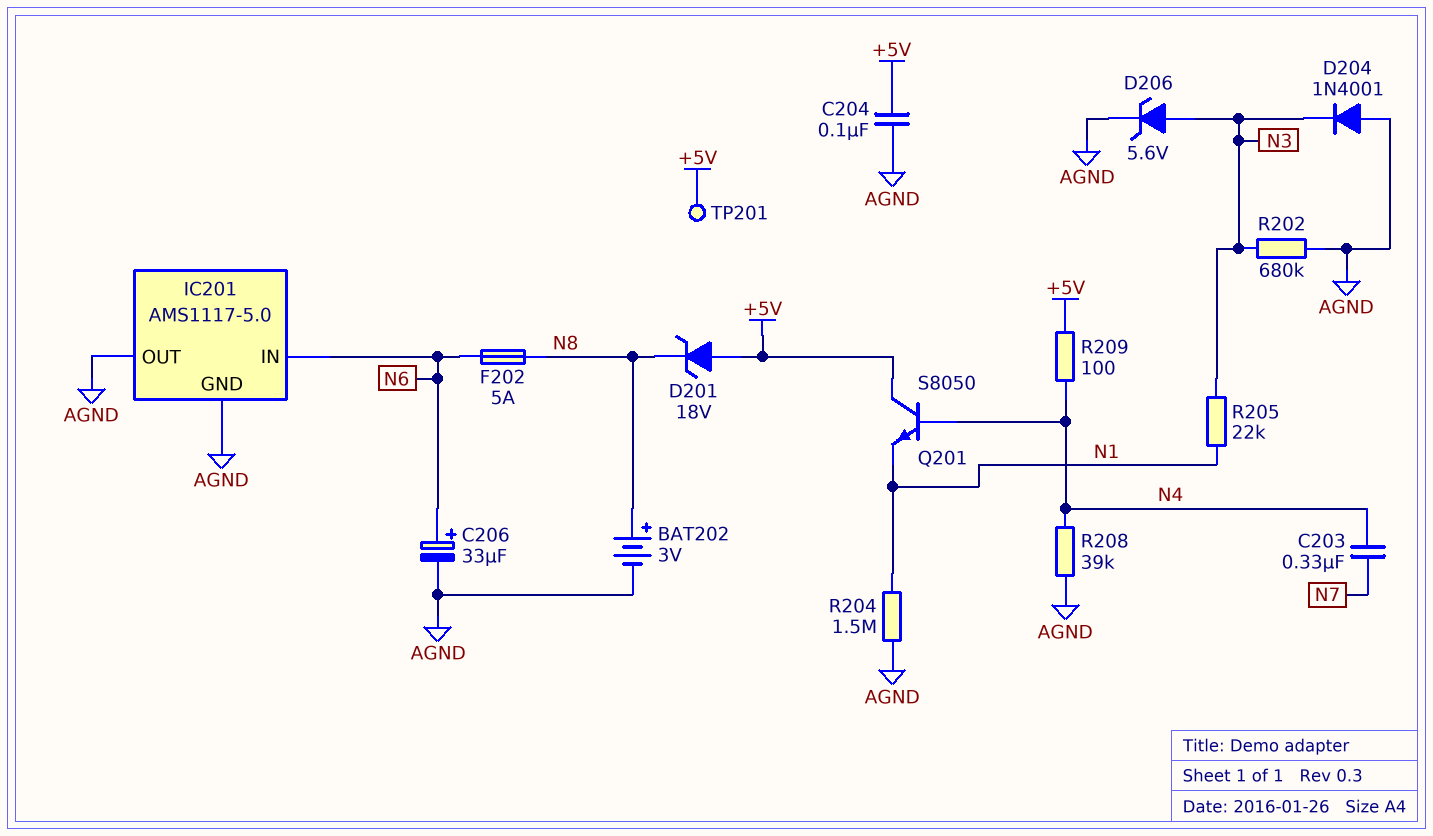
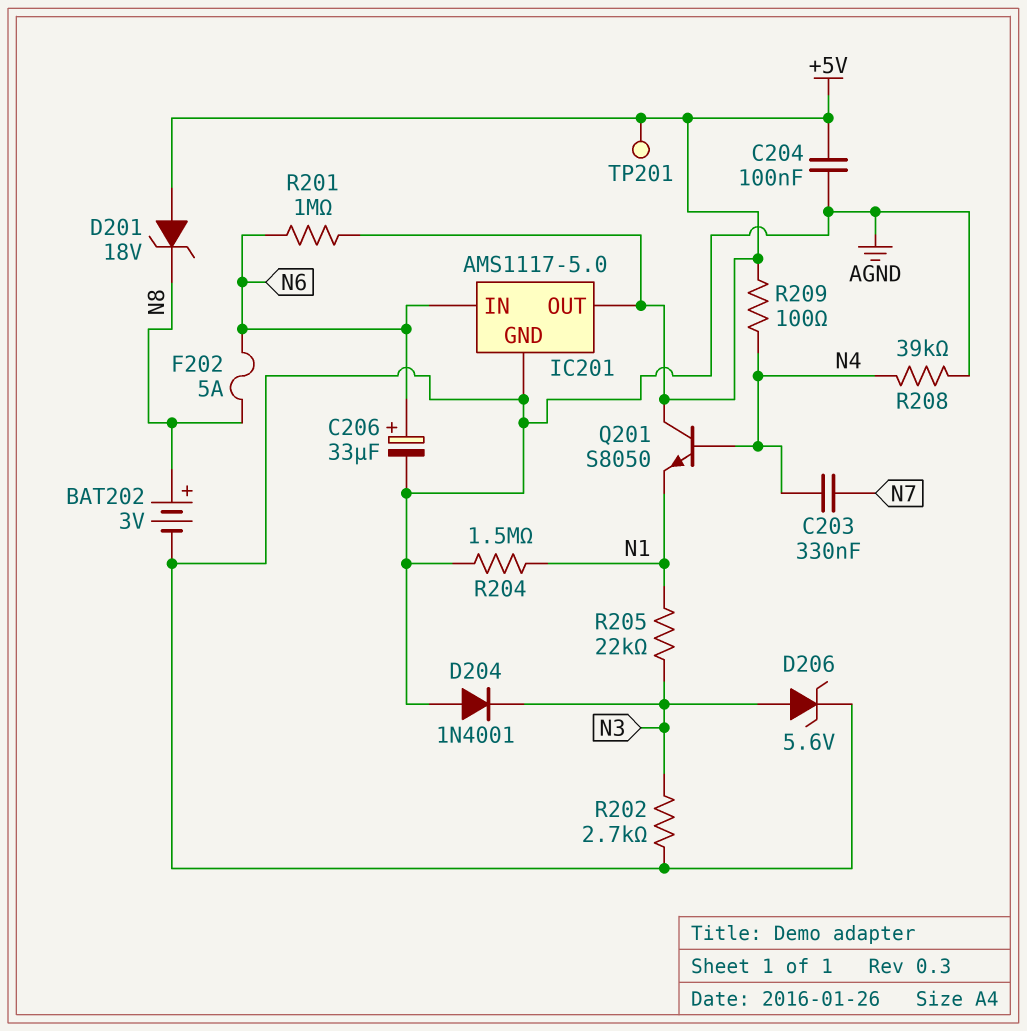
IC201 pin OUT: AGND -> +5V
R201: none -> 1M (+5V, N6)
R202: 680k (AGND, N3) -> 2.7k (AGND, N3)

